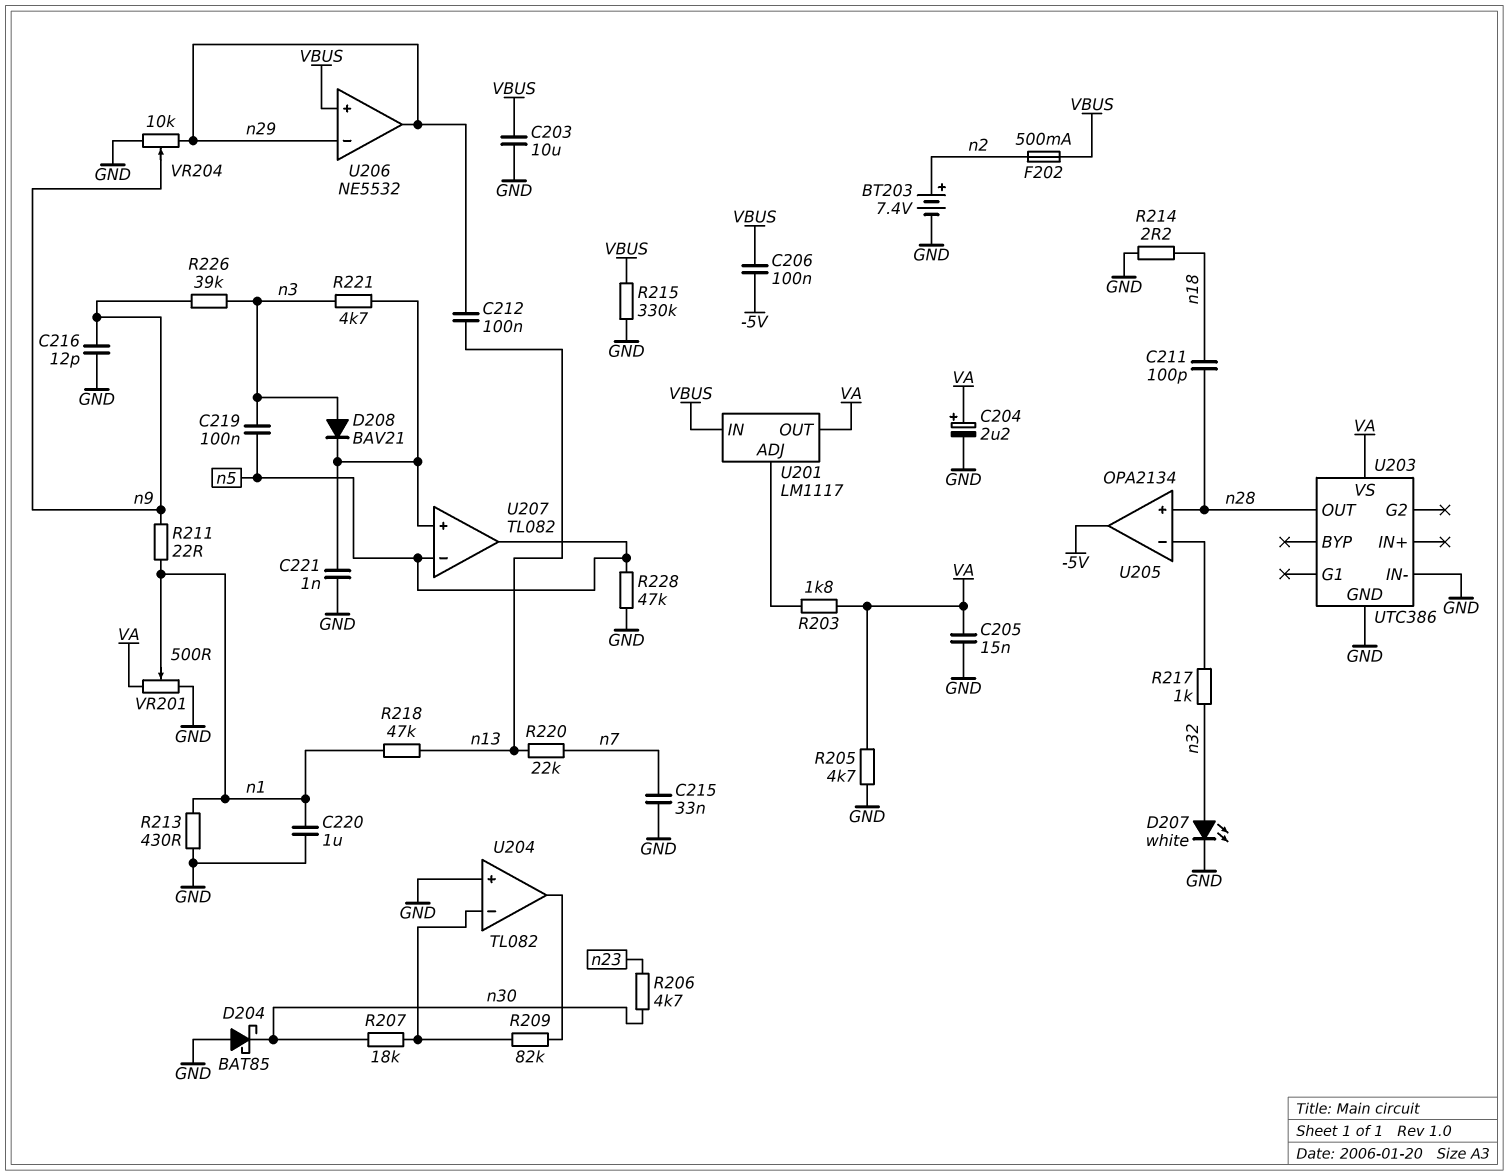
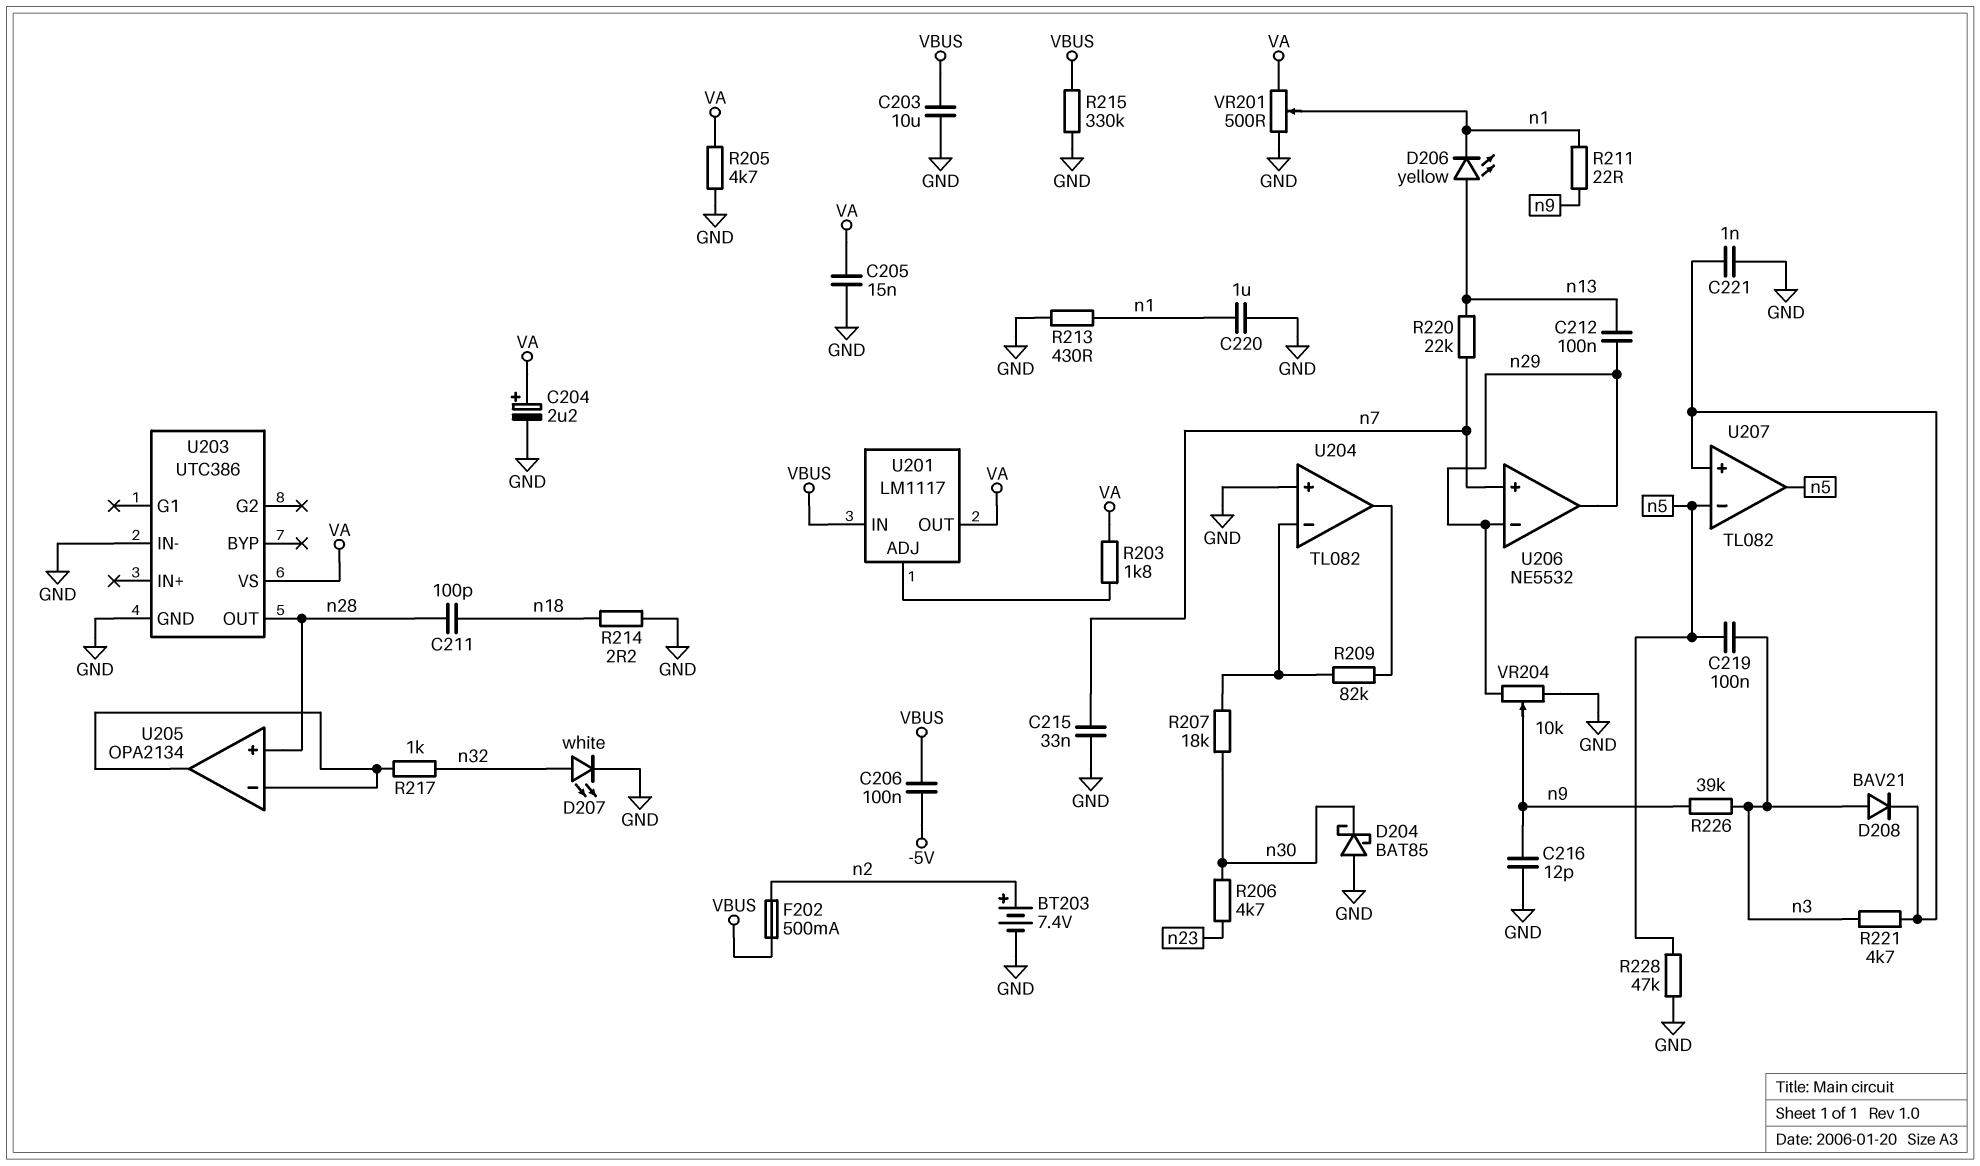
D206: none -> LED yellow (A n13, K n1)
R218: 47k (n1, n13) -> none
U205 pin out: -5V -> U205/in-
U206 pin in+: VBUS -> n7

